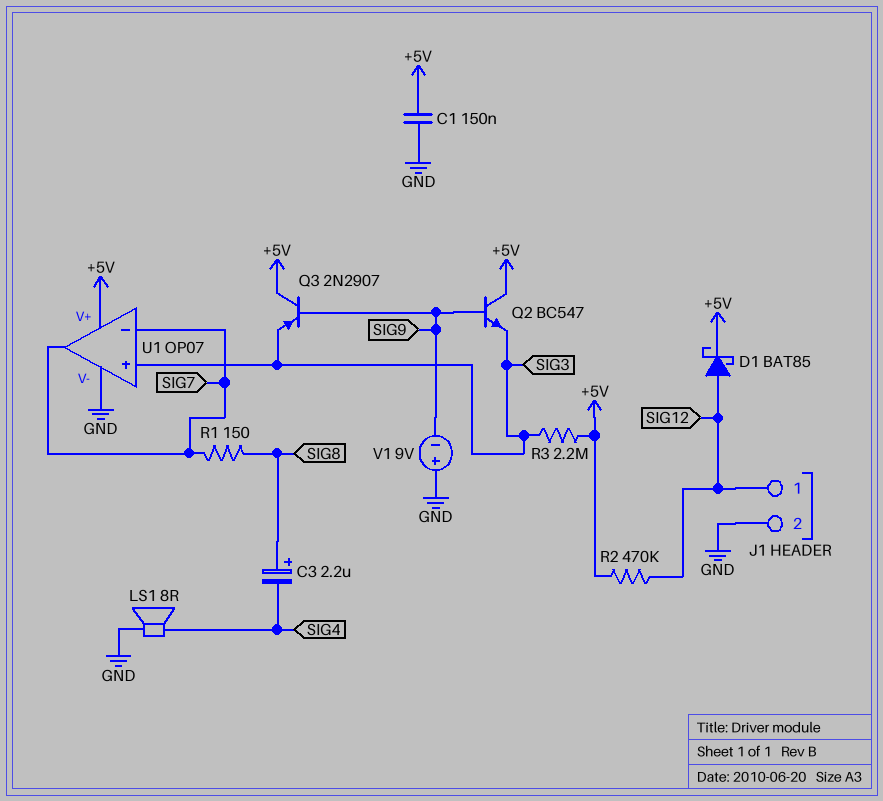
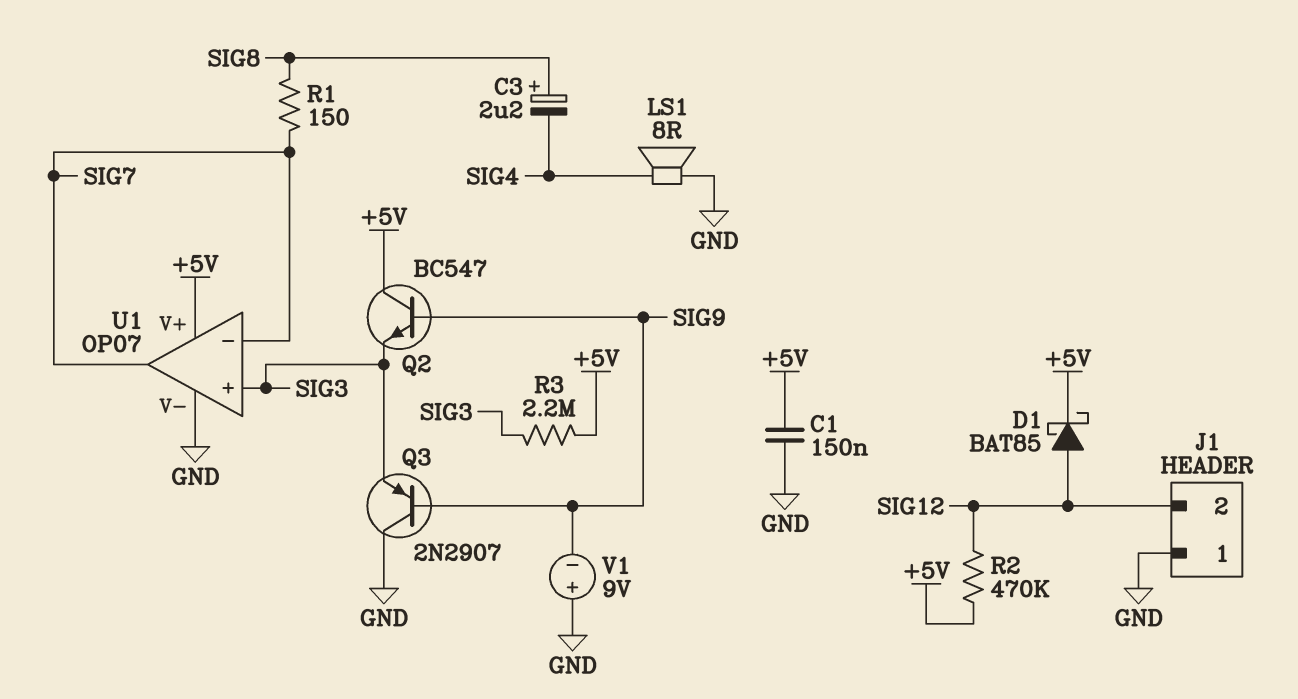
J1 pin 1: SIG12 -> GND
J1 pin 2: GND -> SIG12
Q3: PNP 2N2907 (B SIG9, C +5V, E SIG3) -> PNP 2N2907 (B SIG9, C GND, E SIG3)

